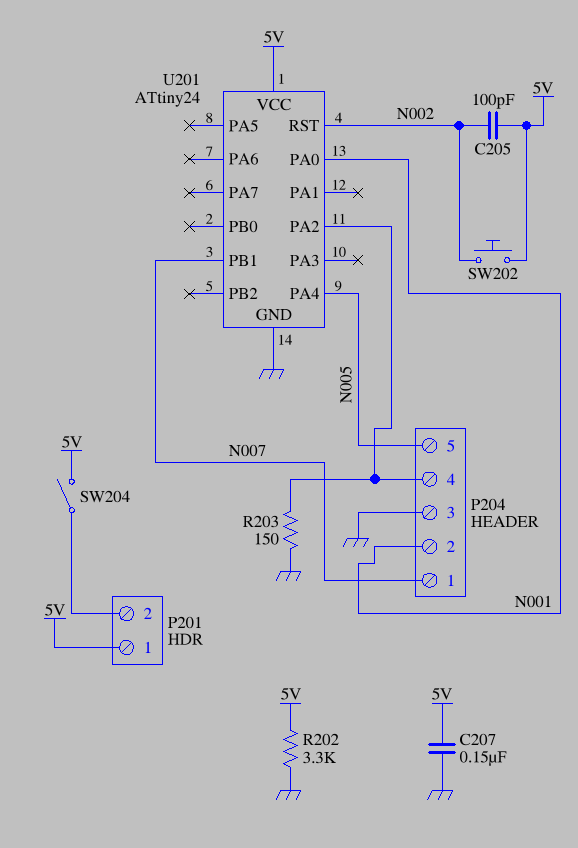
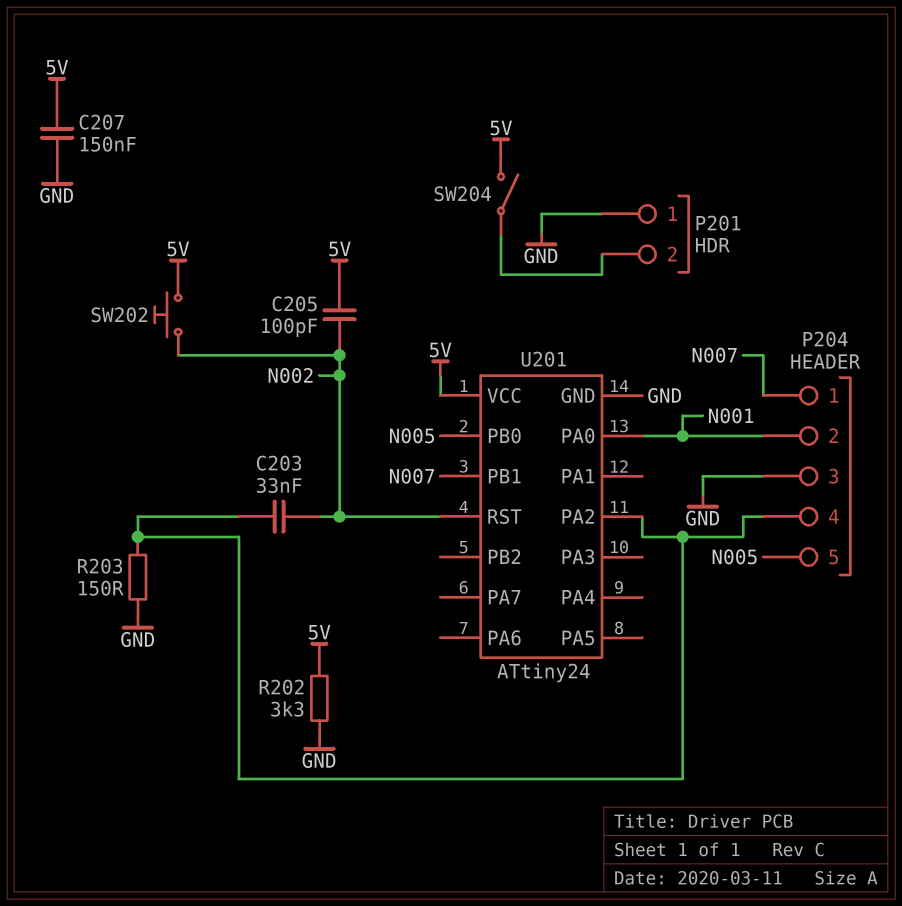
C203: none -> 33nF (N002, P204/4)
P201 pin 1: 5V -> GND
U201 pin PA4: N005 -> none
U201 pin PB0: none -> N005

